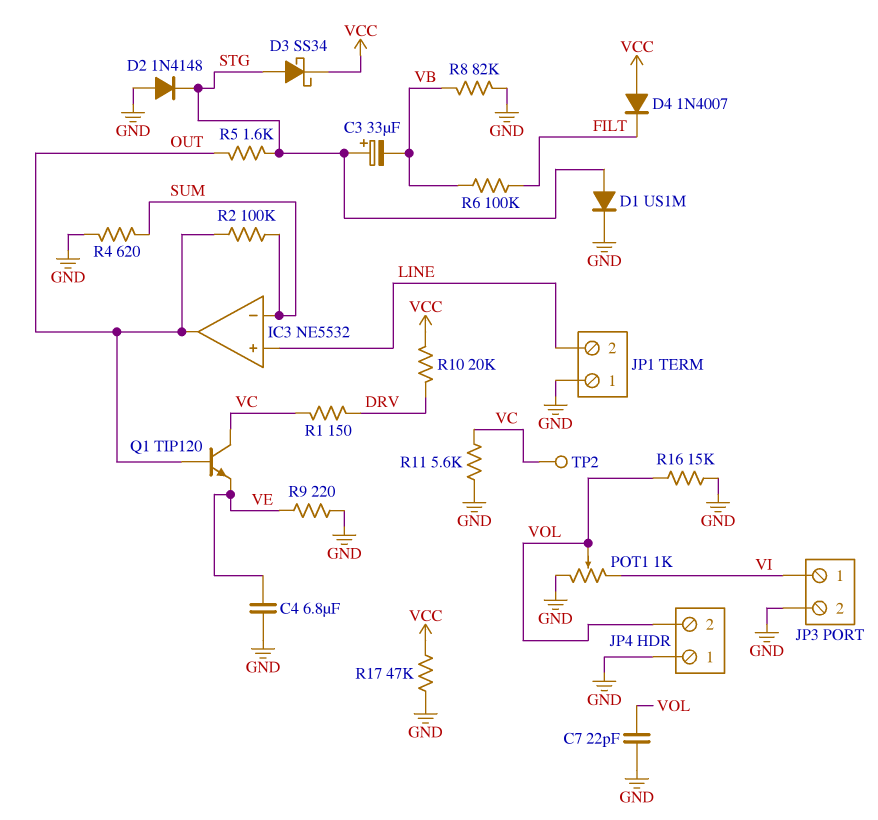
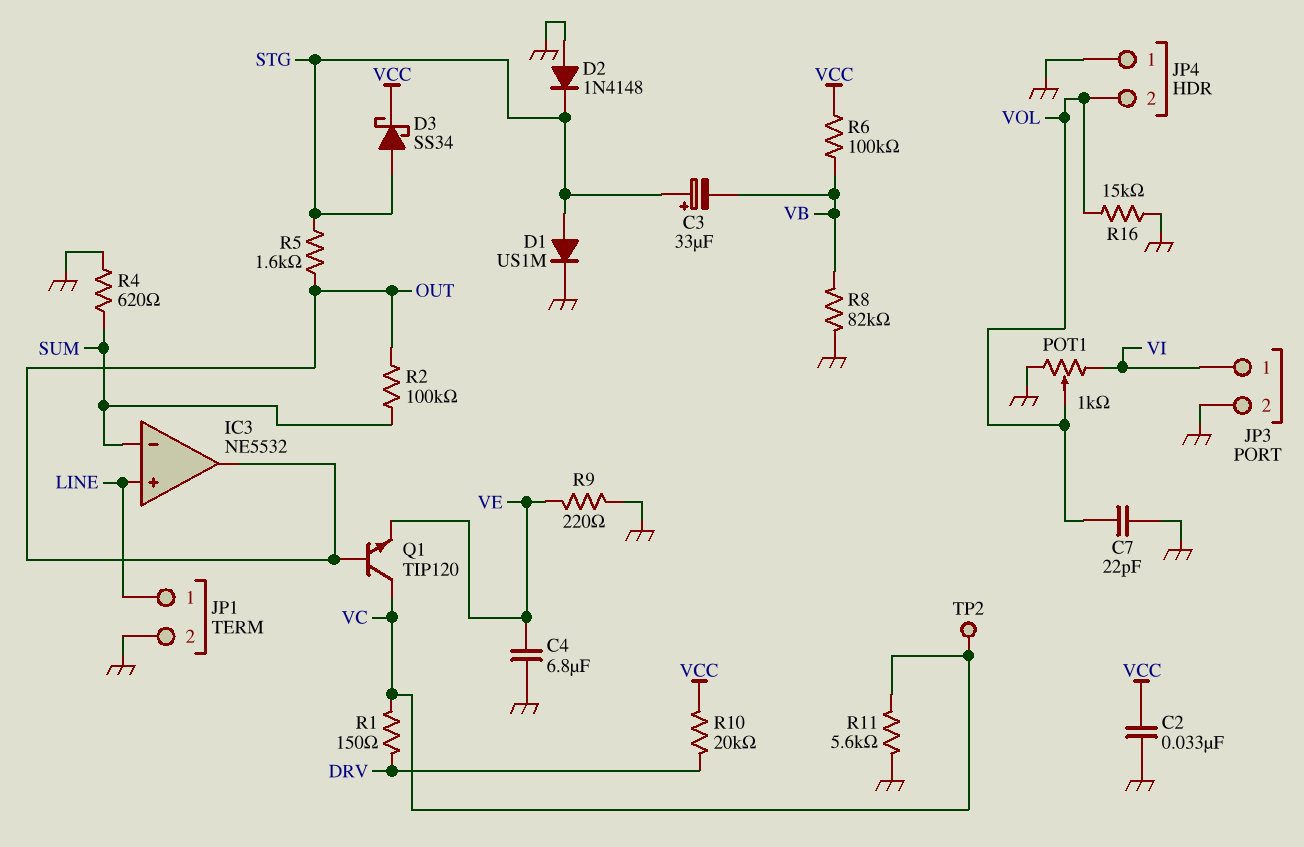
C2: none -> 33nF (GND, VCC)
D4: diode 1N4007 (A VCC, K FILT) -> none
JP1 pin 1: GND -> LINE
JP1 pin 2: LINE -> GND
R6: 100k (FILT, VB) -> 100k (VB, VCC)
R17: 47k (GND, VCC) -> none

